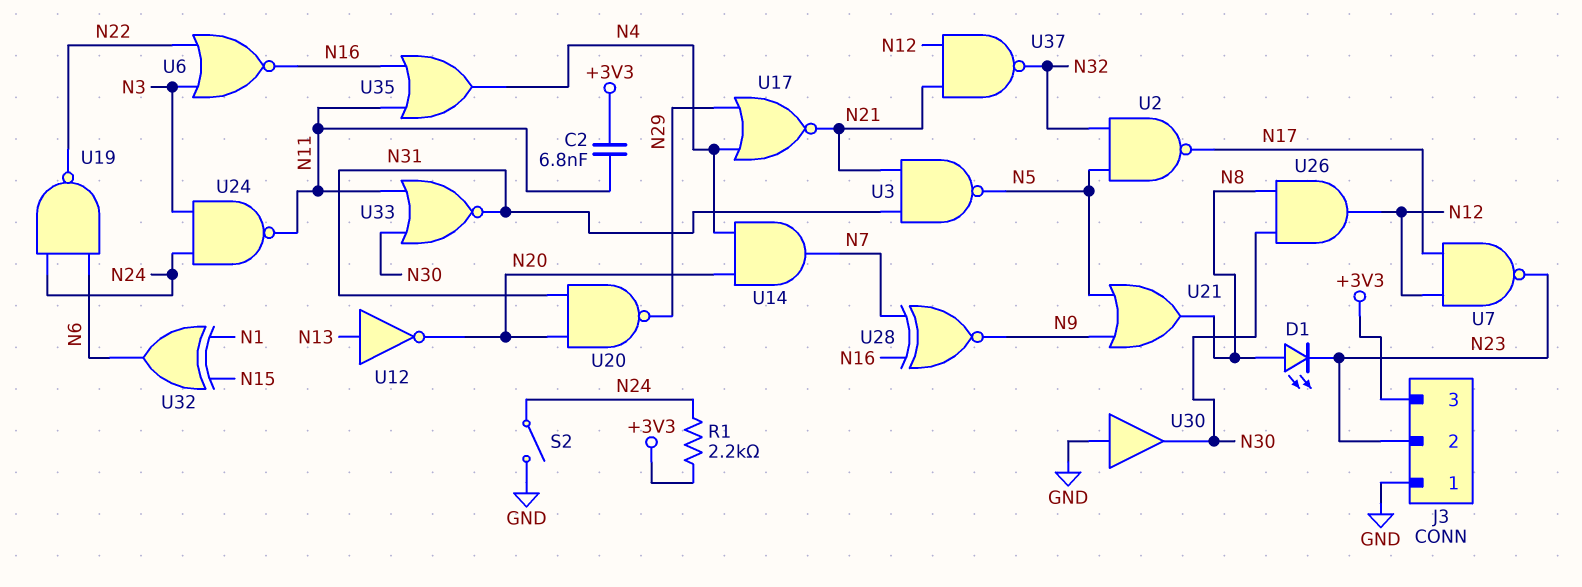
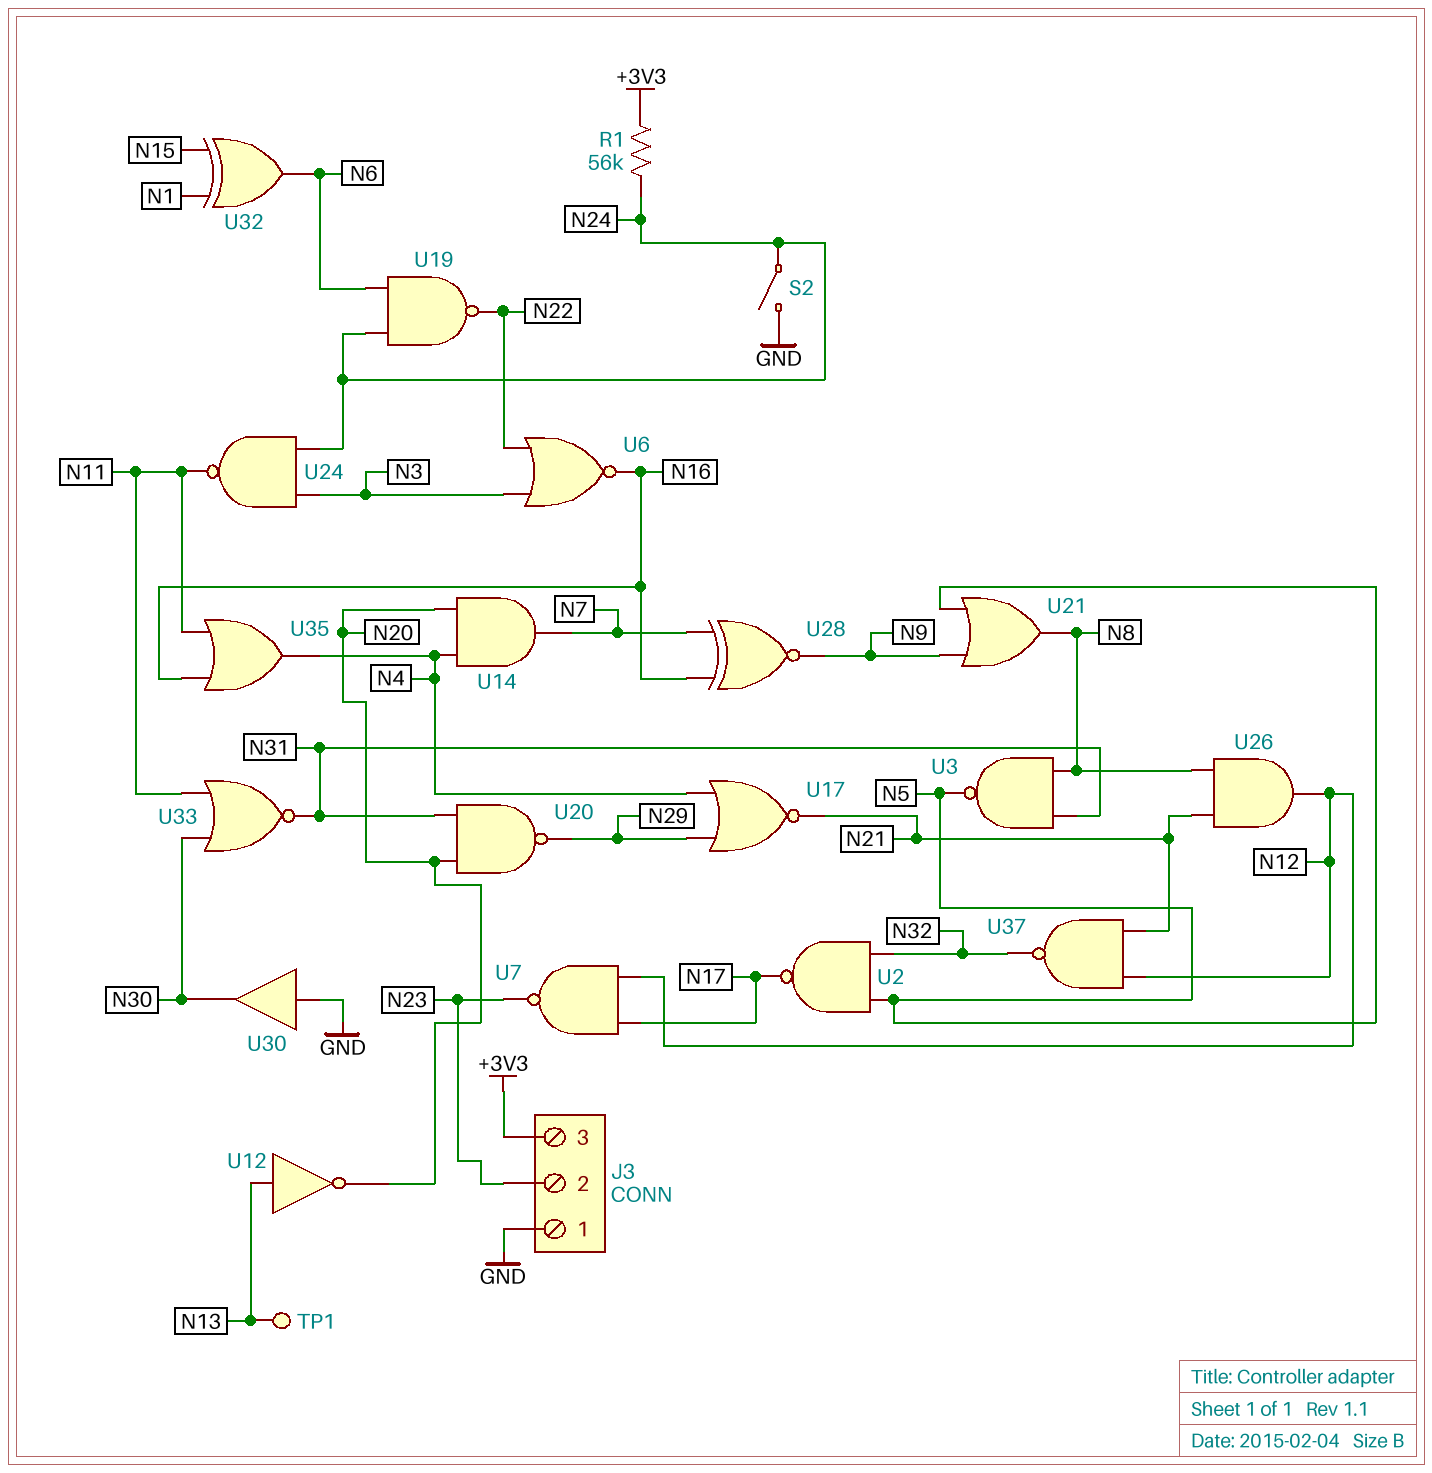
C2: 6.8nF (+3V3, N11) -> none
D1: LED (A N8, K N23) -> none
R1: 2.2k (+3V3, N24) -> 56k (+3V3, N24)
TP1: none -> test point (N13)
U3: NAND (in N21, in N31, out N5) -> NAND (in N8, in N31, out N5)
U26: AND (in N8, in N30, out N12) -> AND (in N8, in N21, out N12)

